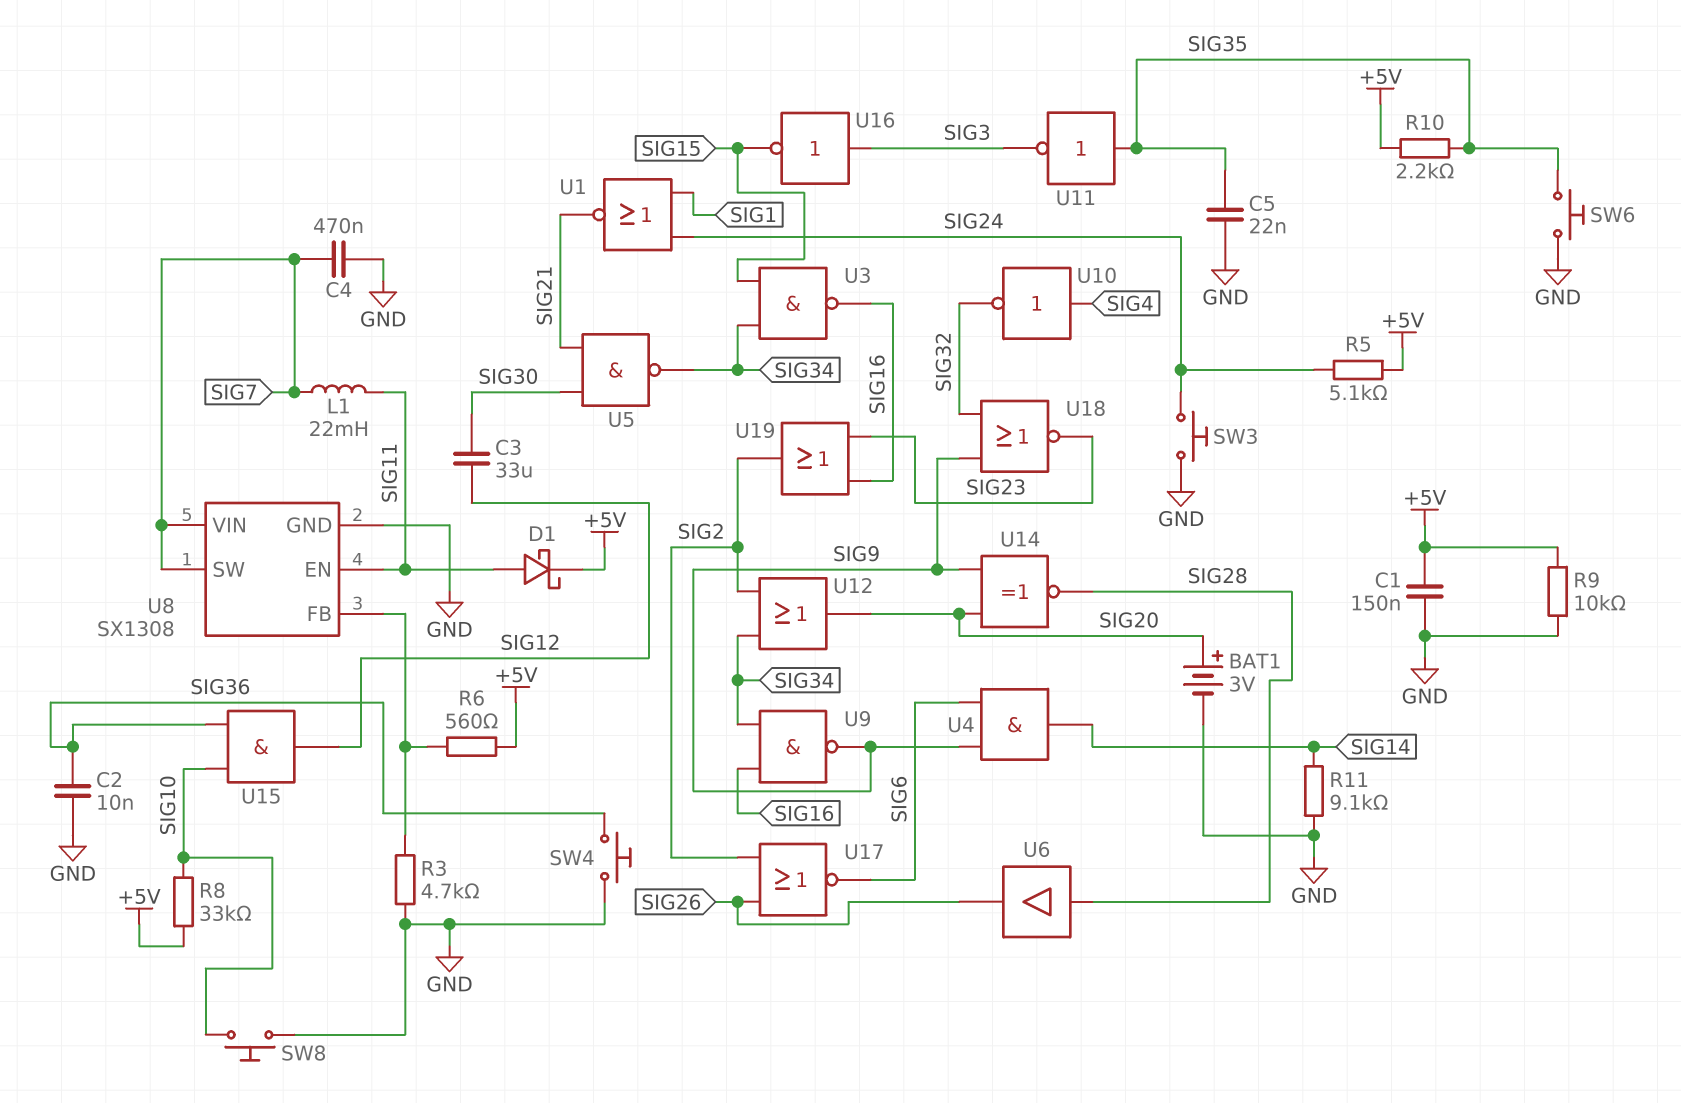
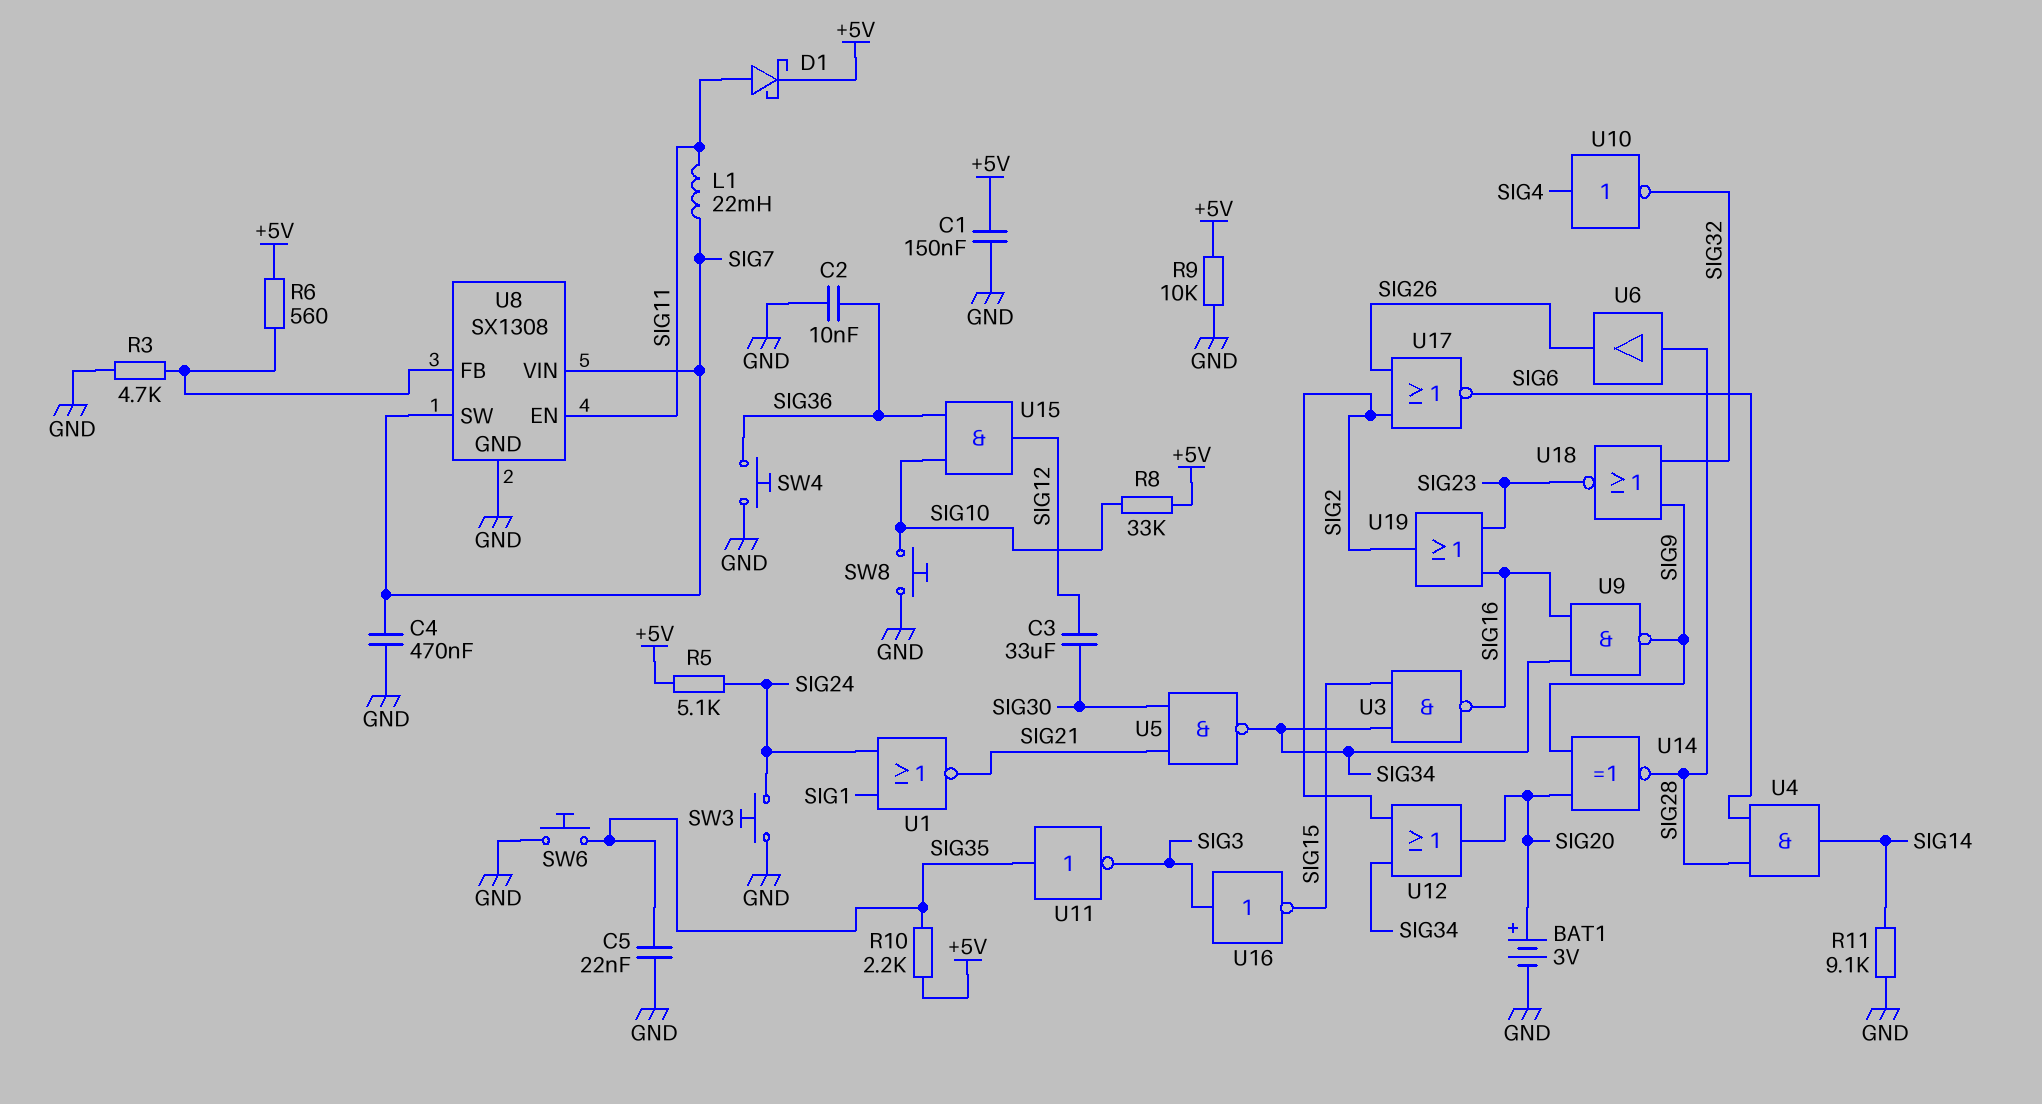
U4: AND (in SIG6, in SIG9, out SIG14) -> AND (in SIG6, in SIG28, out SIG14)

